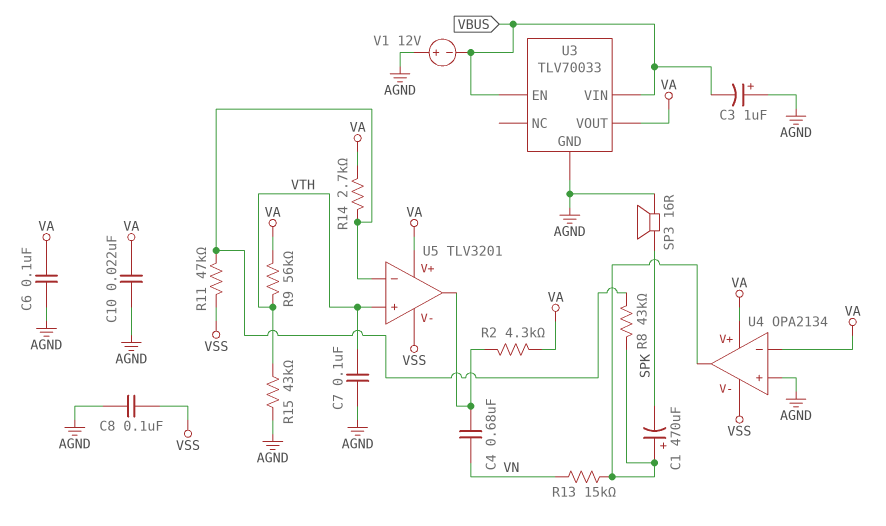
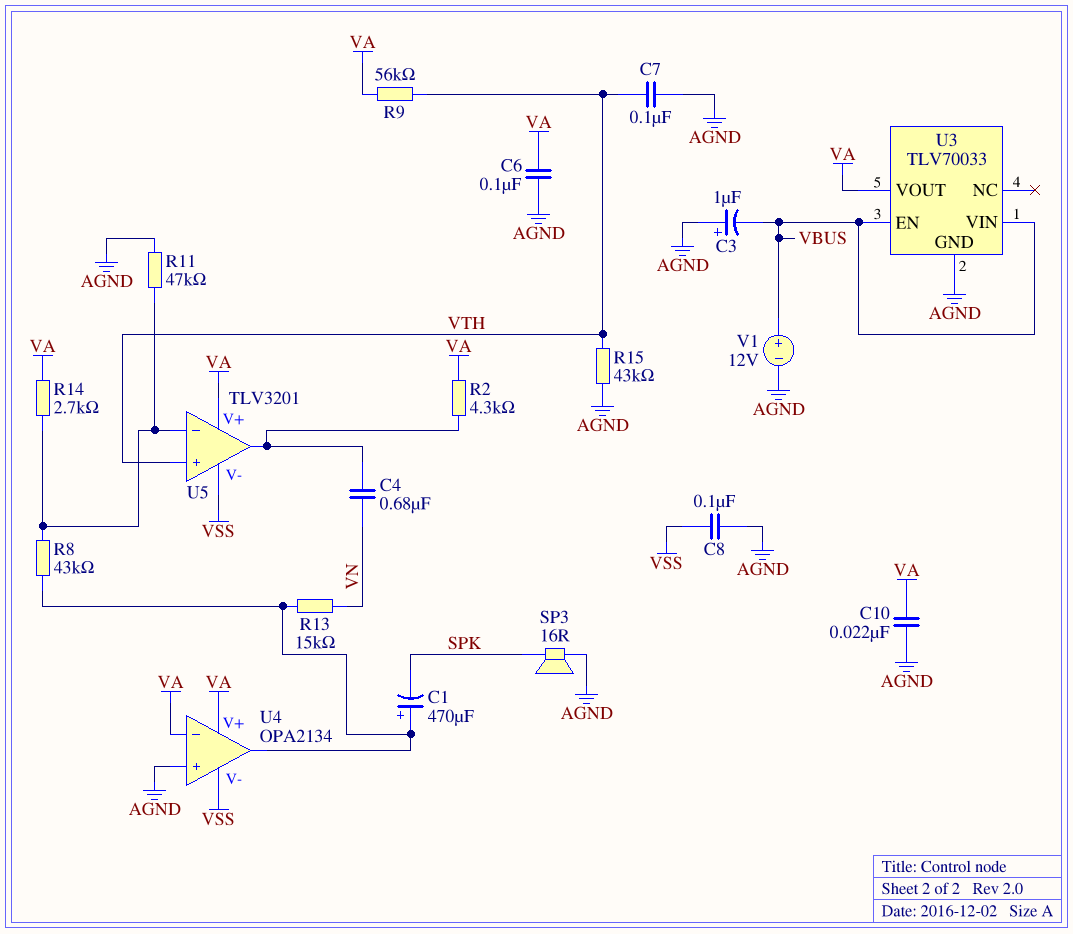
R11: 47k (U5/in-, VSS) -> 47k (AGND, U5/in-)
V1: 12V (plus AGND, minus VBUS) -> 12V (plus VBUS, minus AGND)

